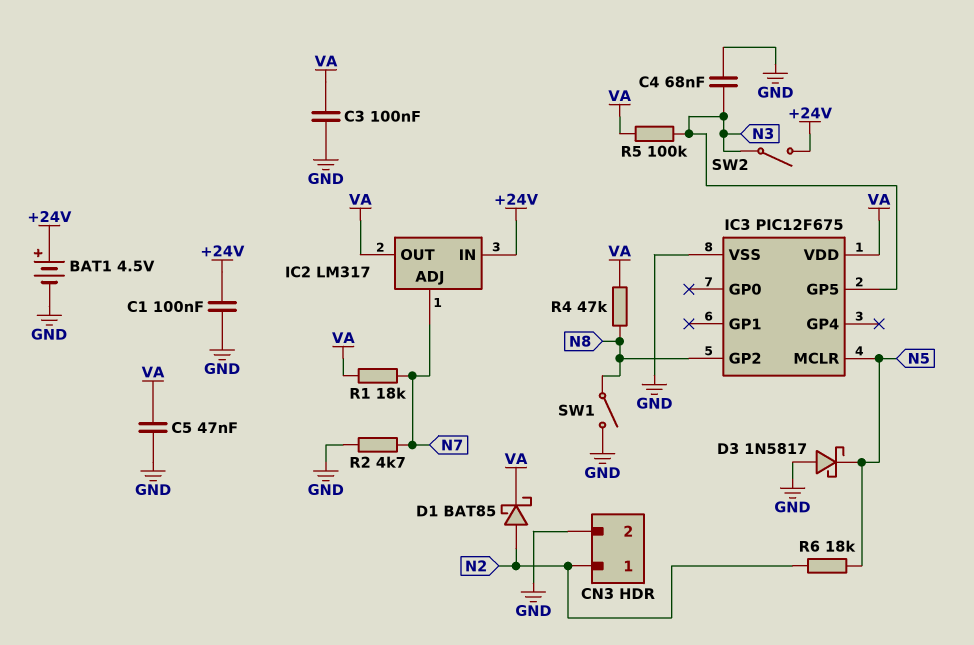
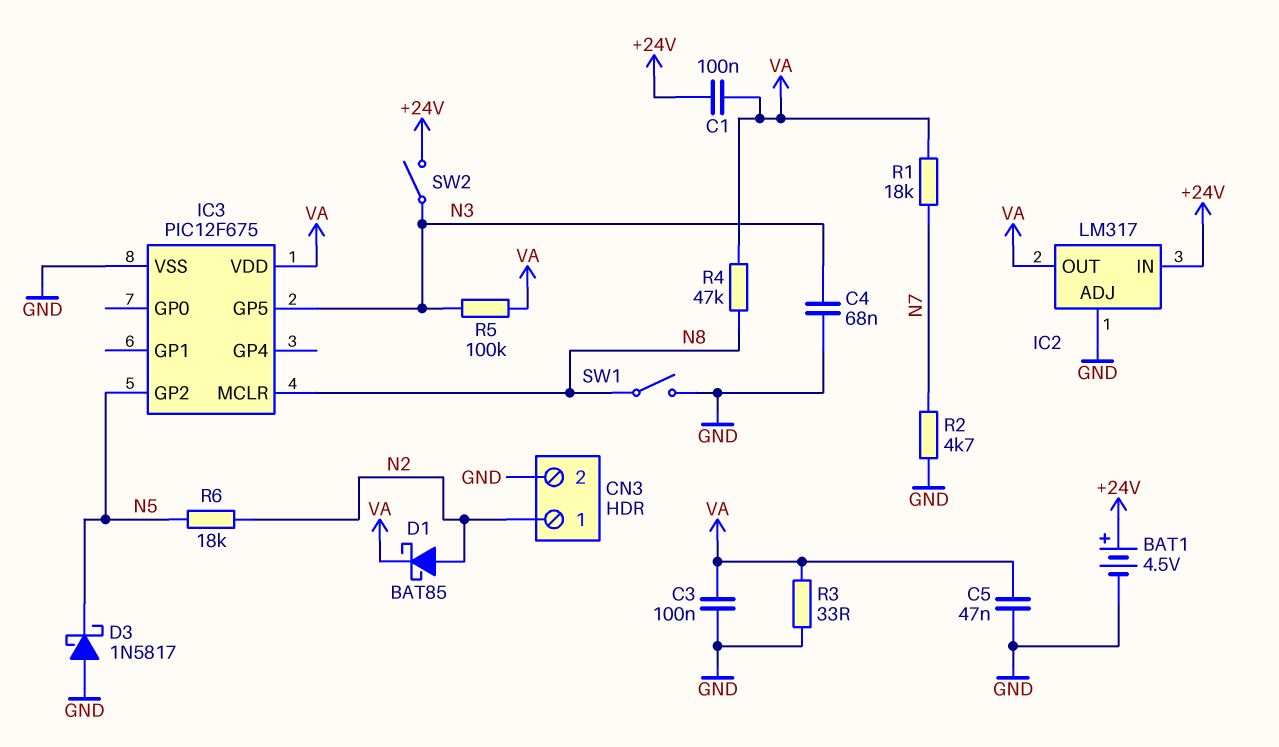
C1: 100nF (+24V, GND) -> 100nF (+24V, VA)
IC2 pin ADJ: N7 -> GND
IC3 pin GP2: N8 -> N5
IC3 pin MCLR: N5 -> N8
R3: none -> 33 (GND, VA)

